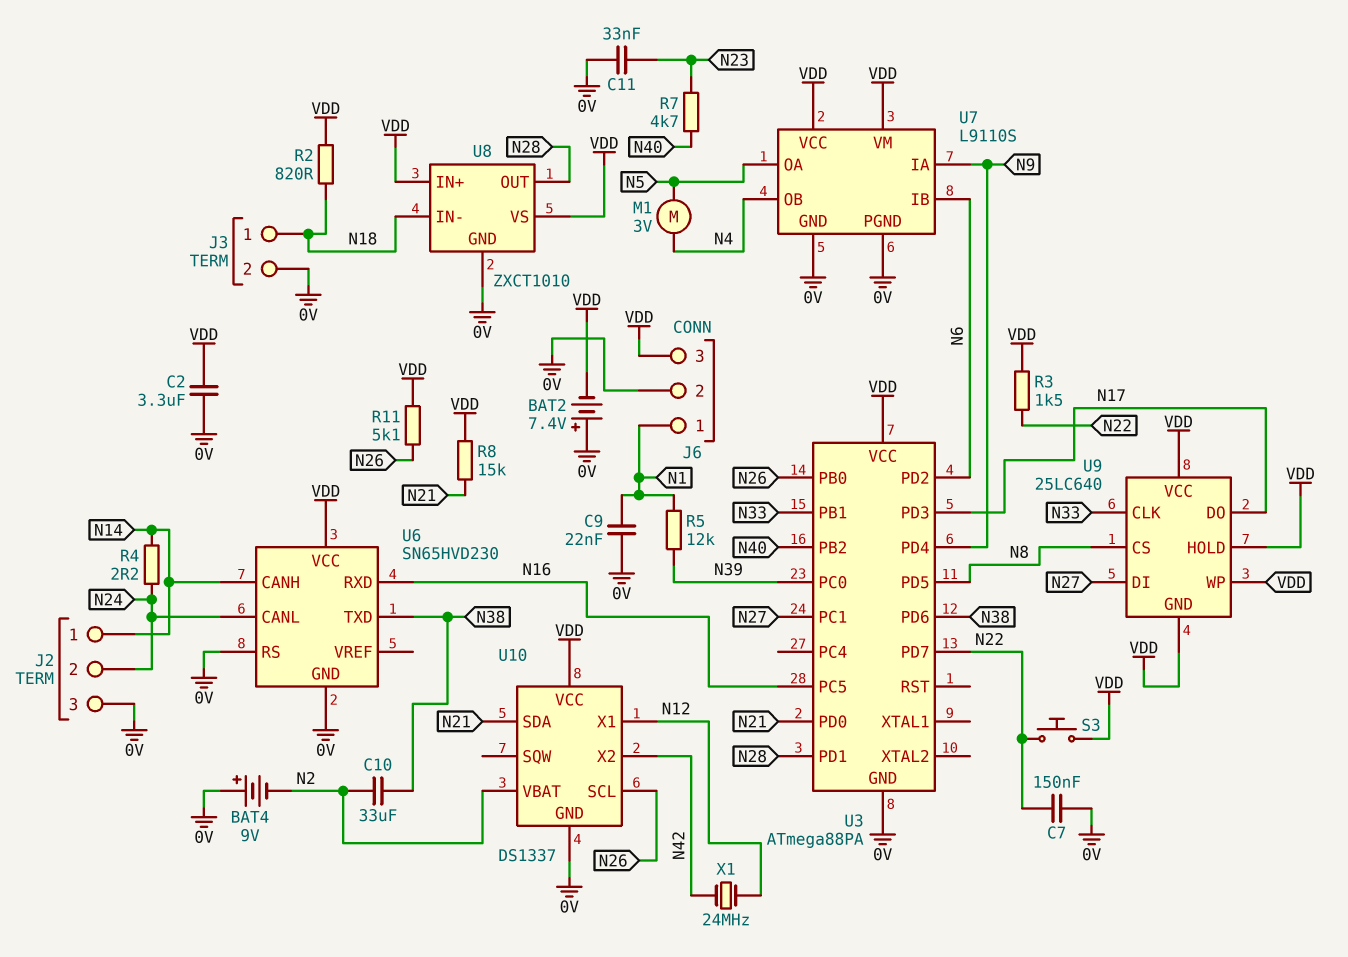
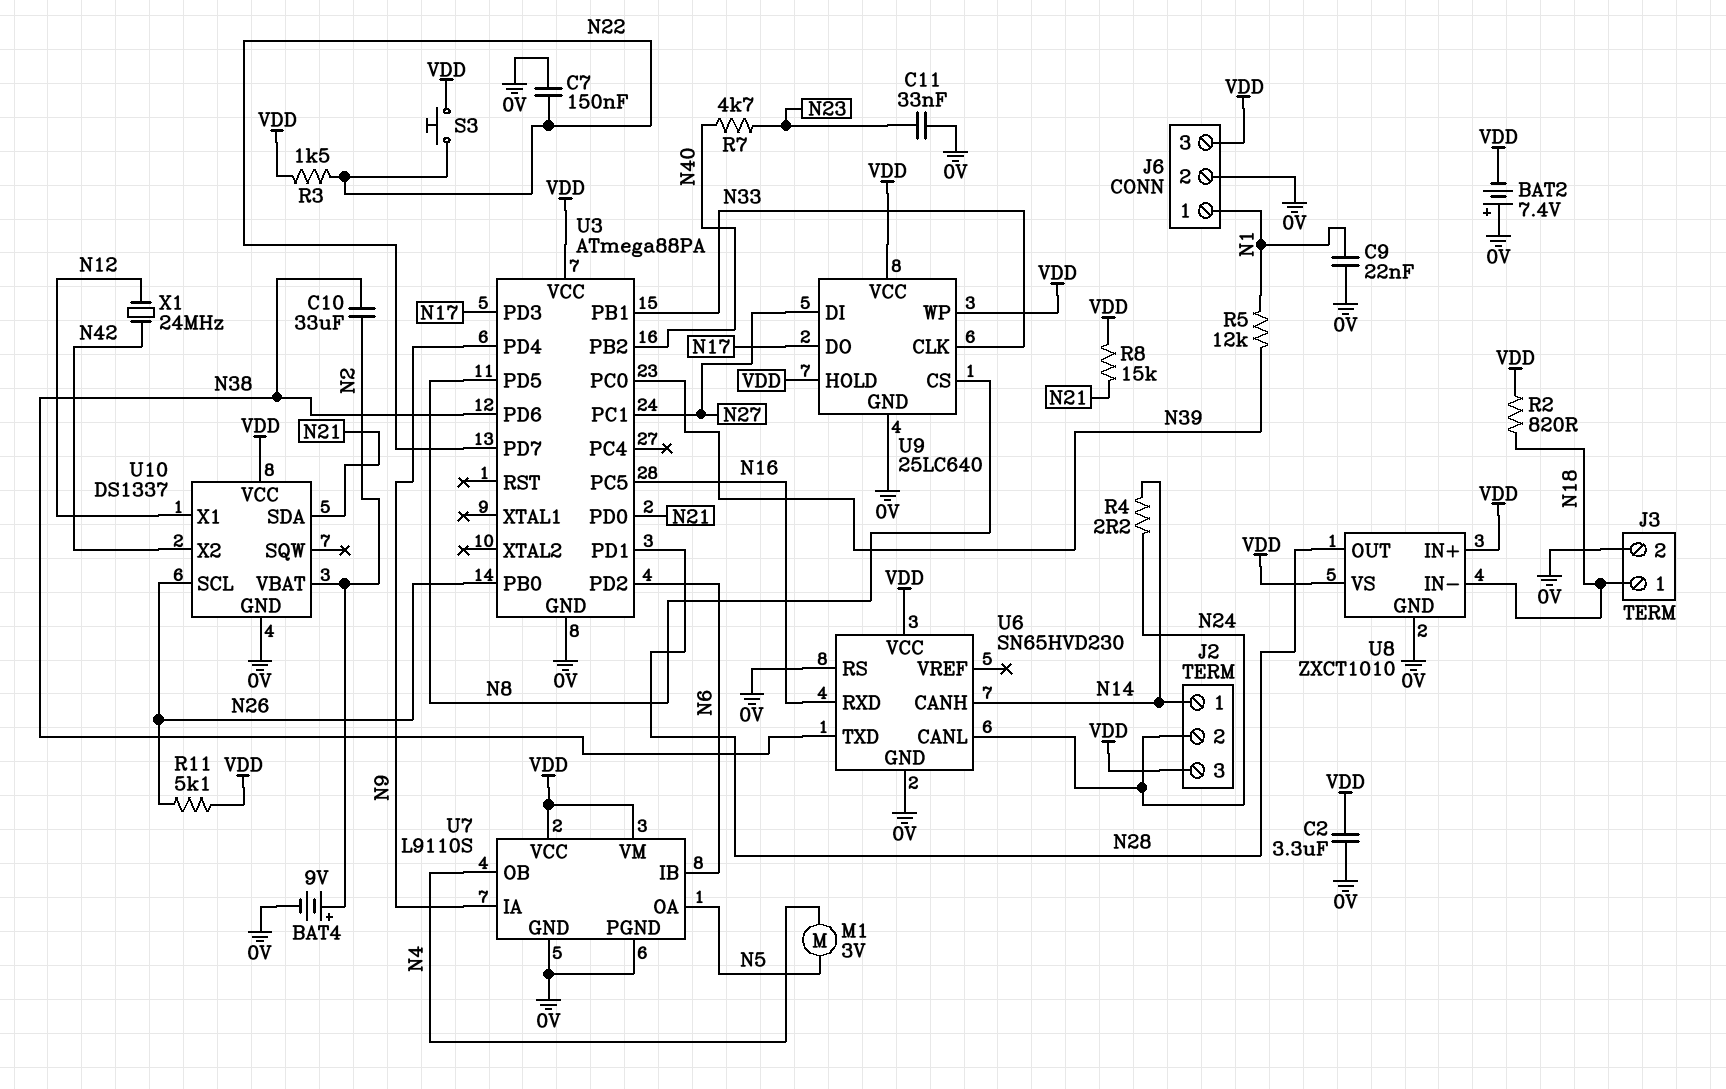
BAT4: 9V (plus 0V, minus N2) -> 9V (plus N2, minus 0V)
J2 pin 3: 0V -> VDD
U9 pin GND: VDD -> 0V

